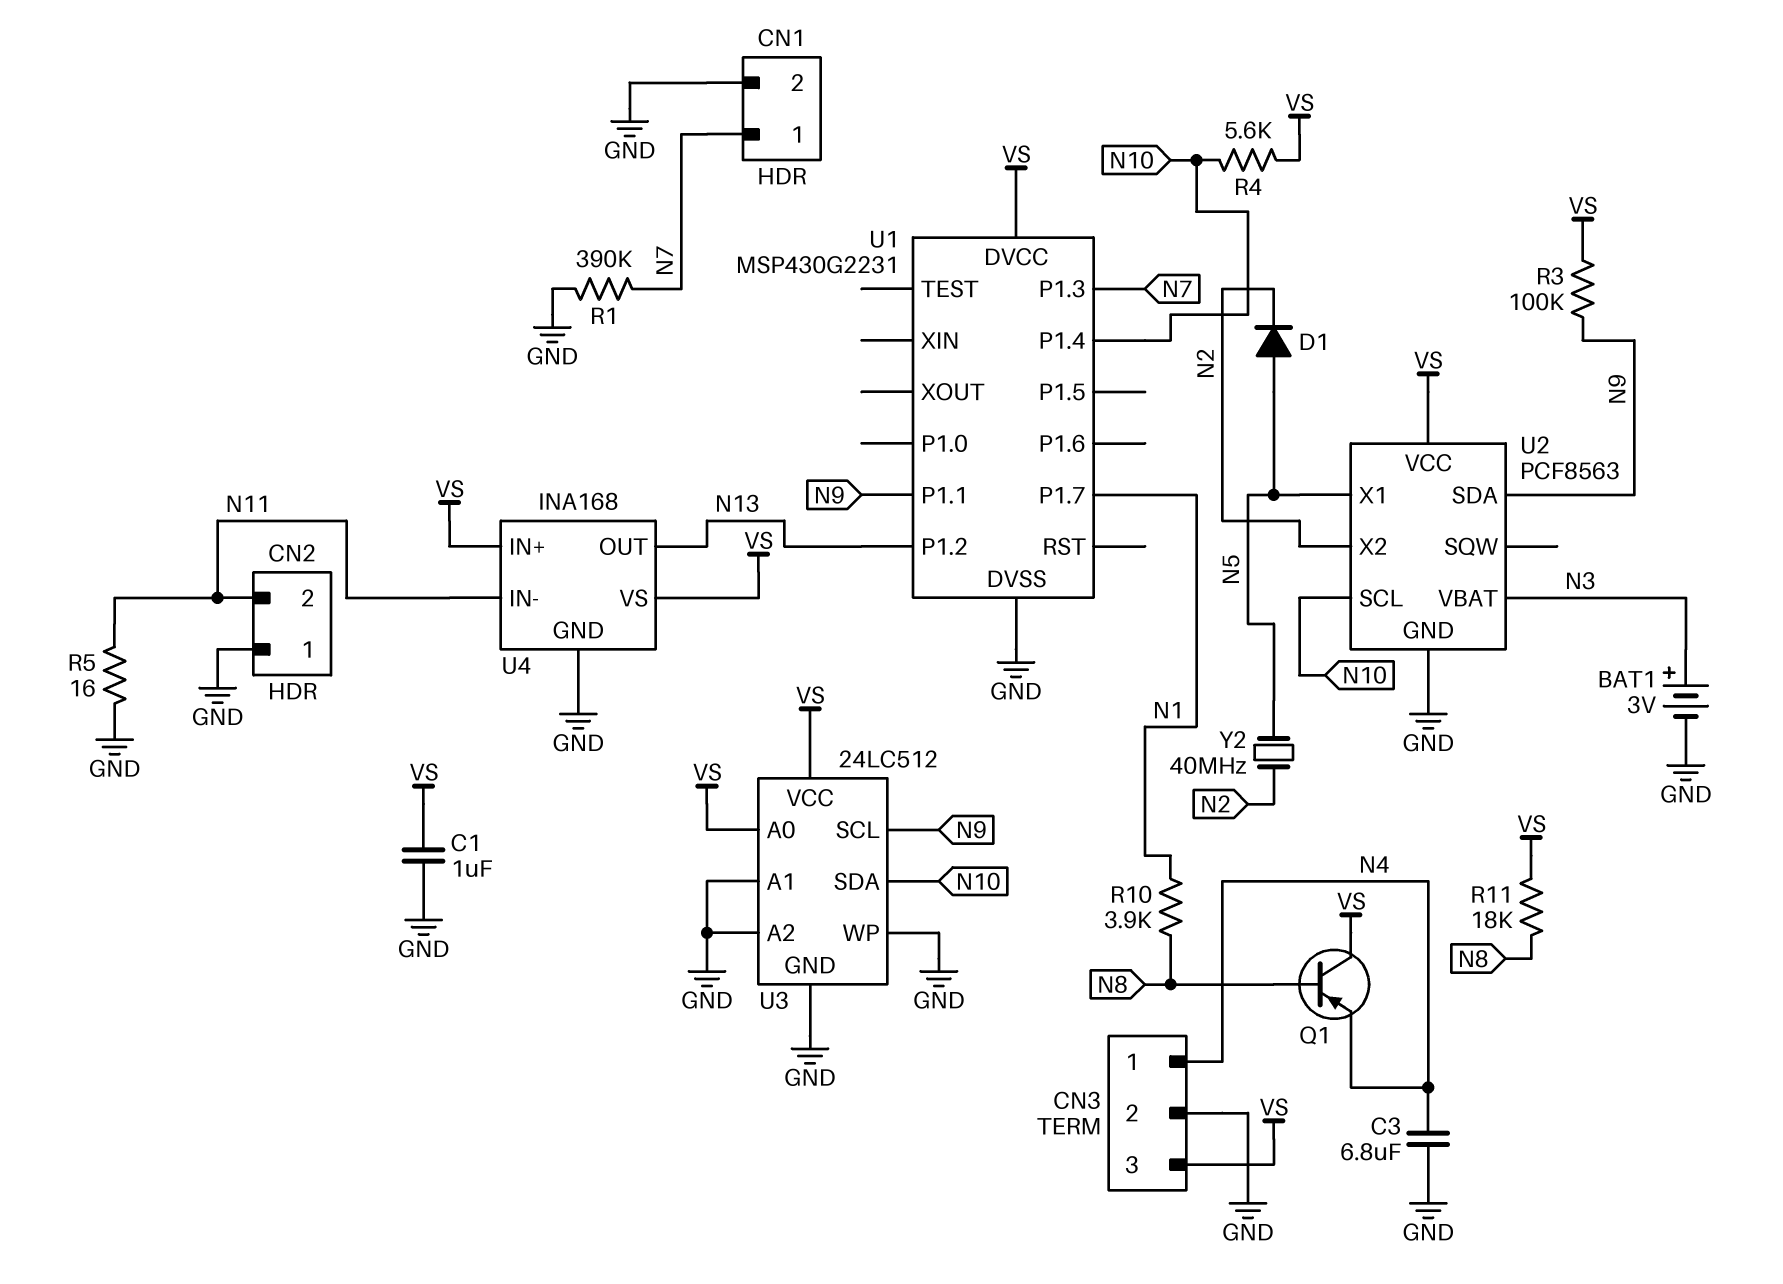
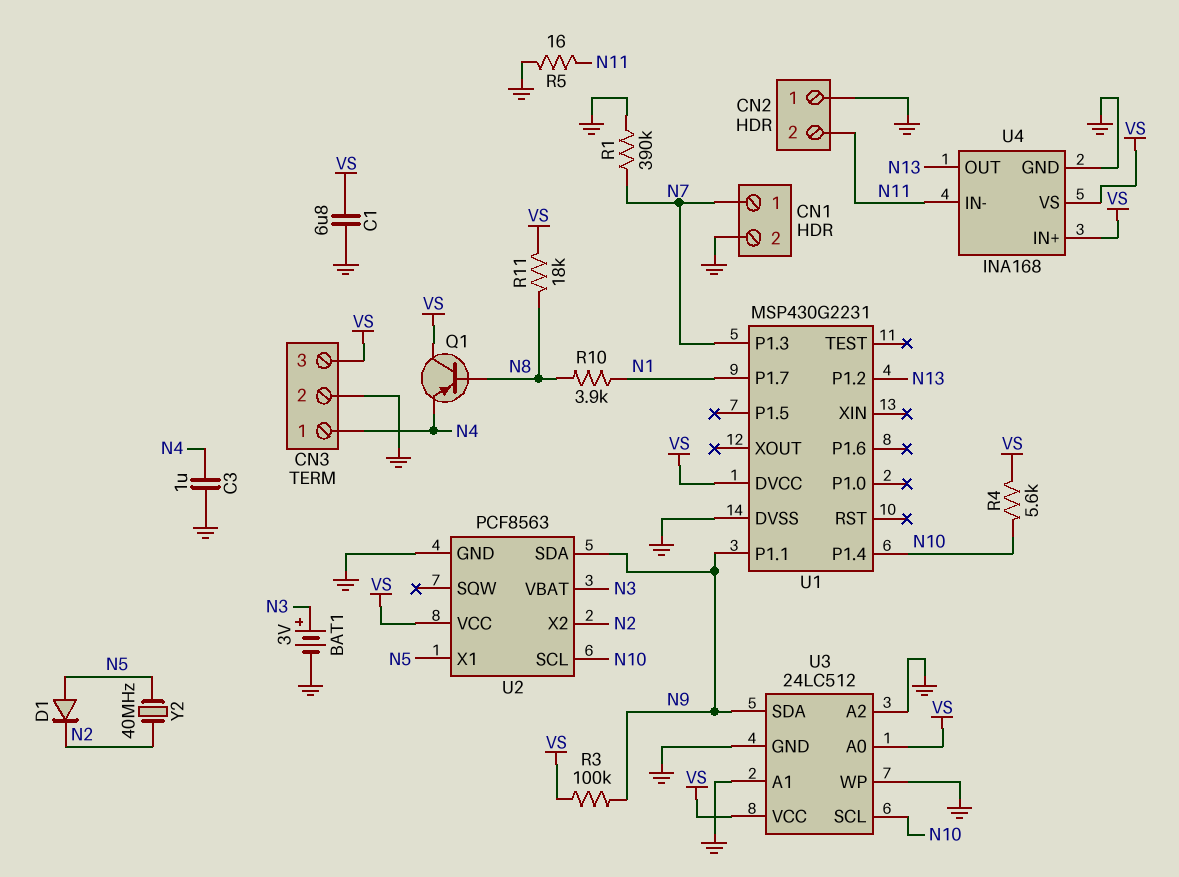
C1: 1uF (GND, VS) -> 6.8uF (GND, VS)
C3: 6.8uF (GND, N4) -> 1uF (GND, N4)
U3 pin SCL: N9 -> N10
U3 pin SDA: N10 -> N9

